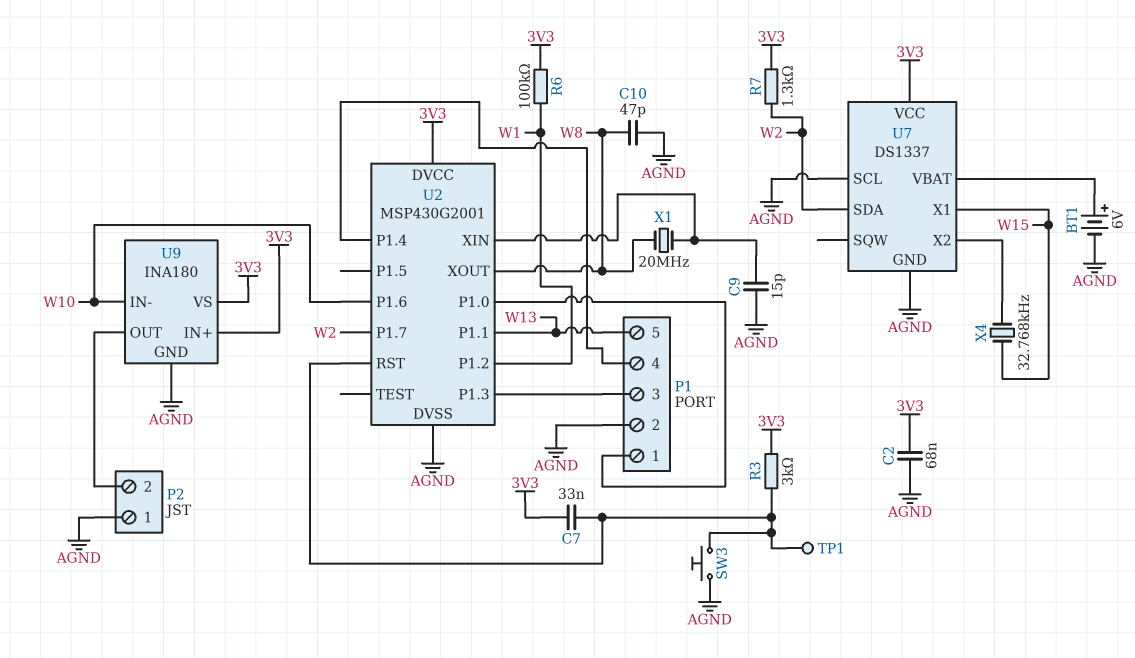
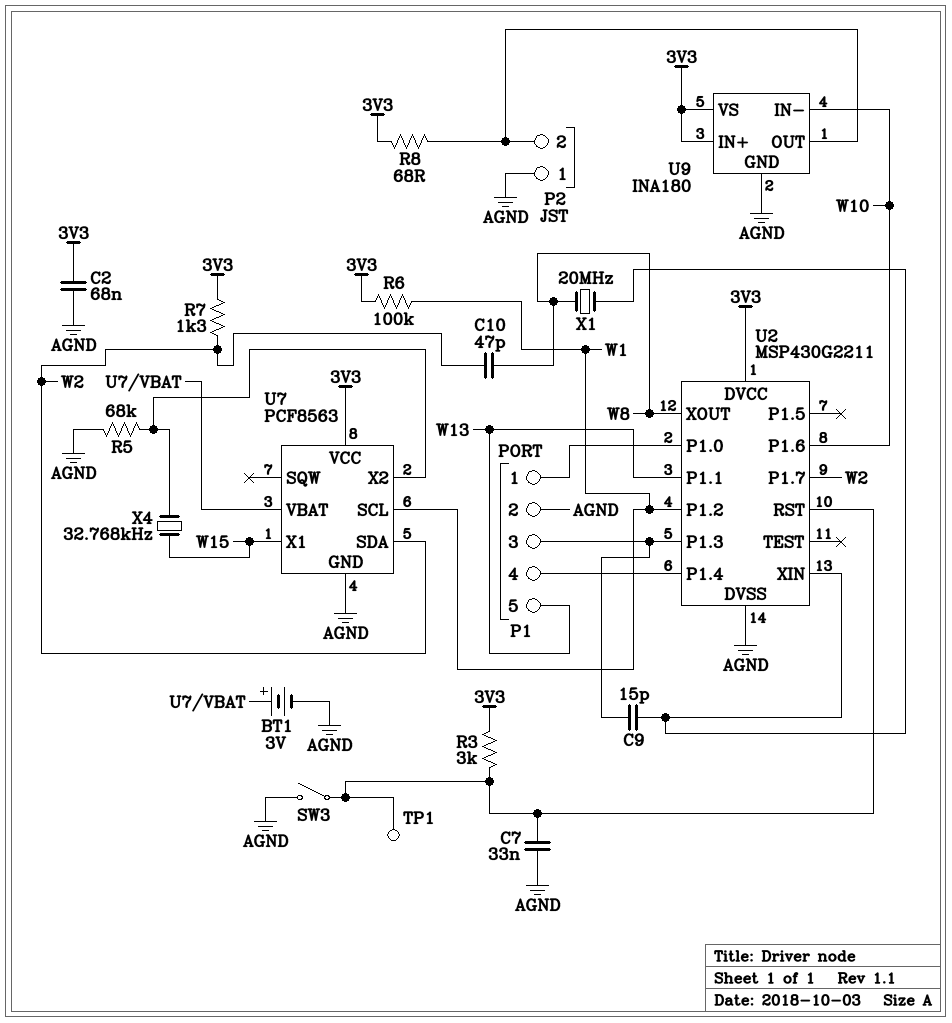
BT1: 6V (plus U7/VBAT, minus AGND) -> 3V (plus U7/VBAT, minus AGND)
C7: 33nF (3V3, U2/RST) -> 33nF (AGND, U2/RST)
C9: 15pF (AGND, U2/XIN) -> 15pF (P1/3, U2/XIN)
C10: 47pF (AGND, W8) -> 47pF (W2, W8)
R5: none -> 68k (AGND, U7/X2)
R8: none -> 68 (3V3, P2/2)
SW3: button (AGND, U2/RST) -> switch (AGND, U2/RST)
U2: MSP430G2001 -> MSP430G2211
U7: DS1337 -> PCF8563
U7 pin SCL: AGND -> W1

